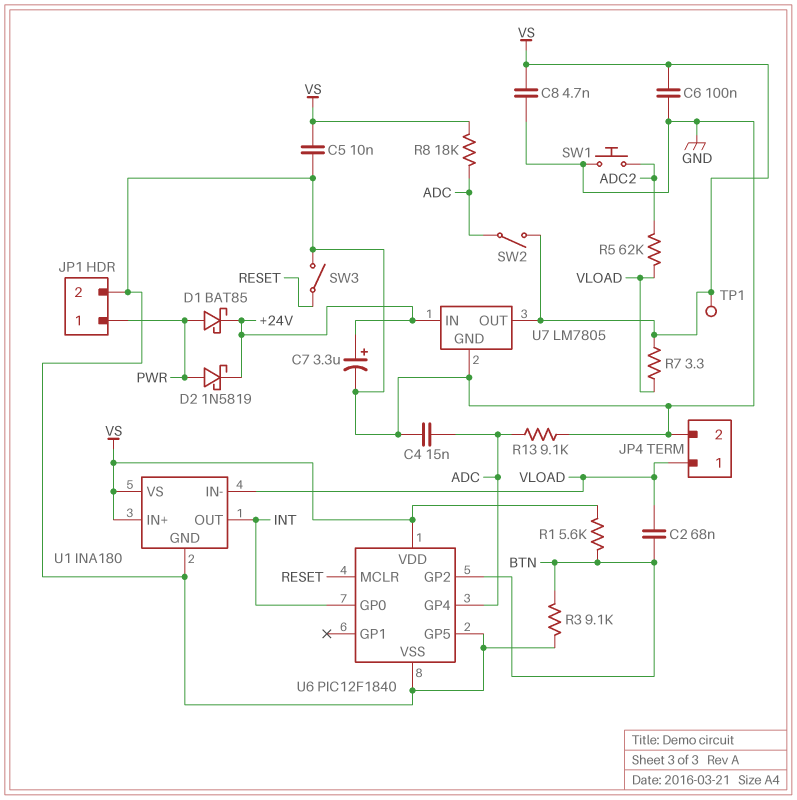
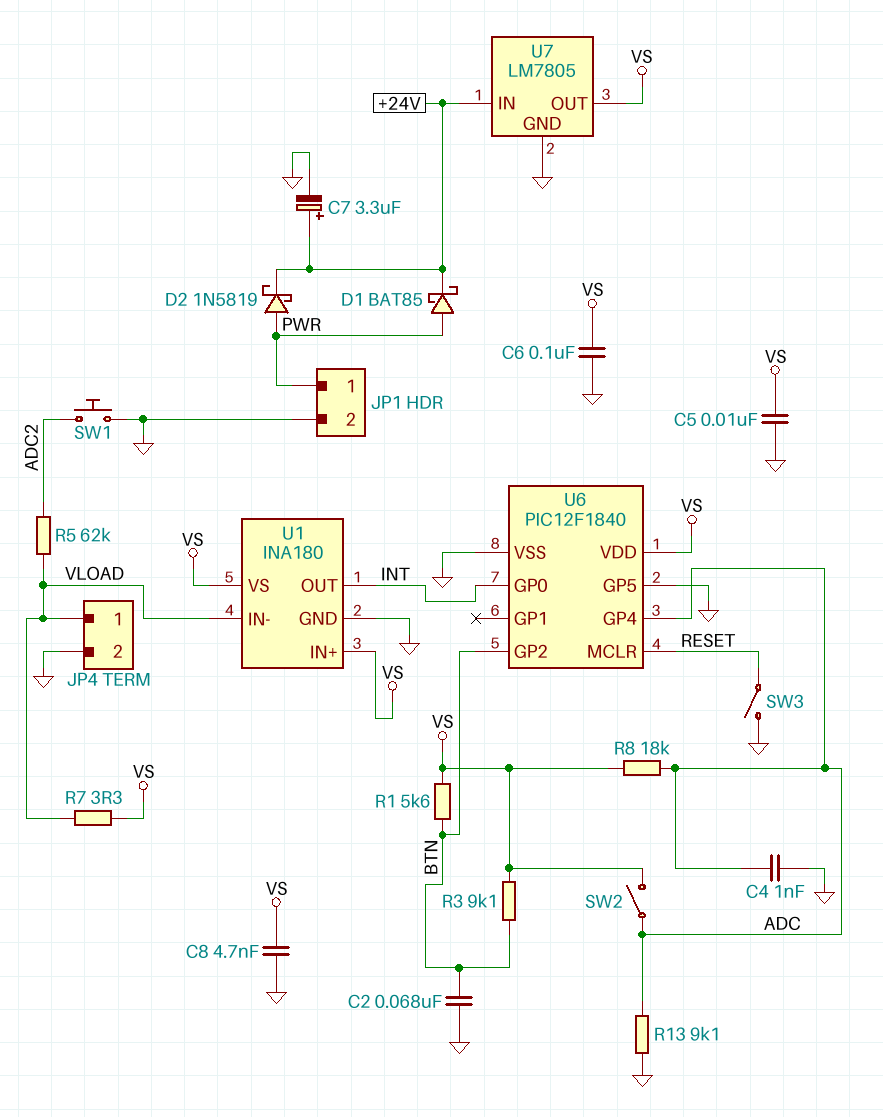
C2: 68nF (BTN, VLOAD) -> 68nF (BTN, GND)
C4: 15nF (ADC, GND) -> 1nF (ADC, GND)
R3: 9.1k (BTN, GND) -> 9.1k (BTN, VS)
TP1: test point (VS) -> none

